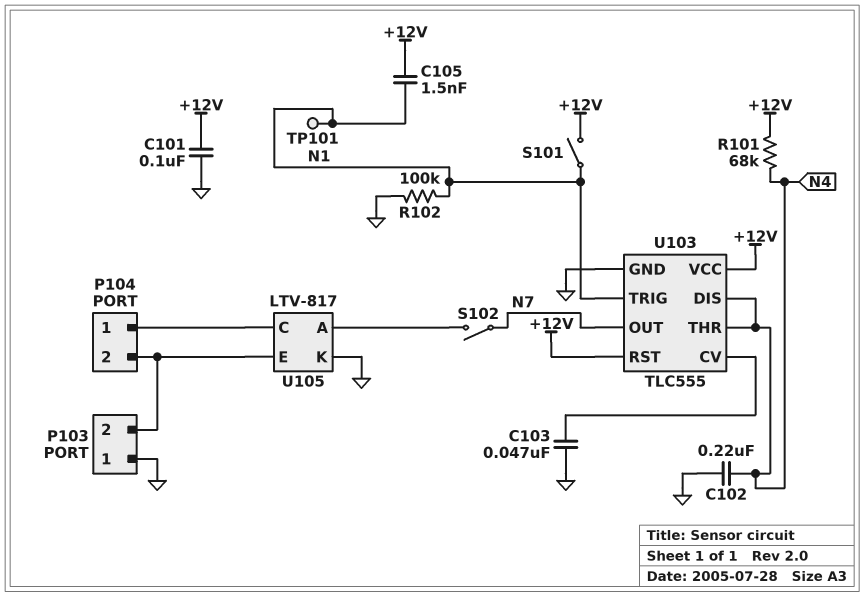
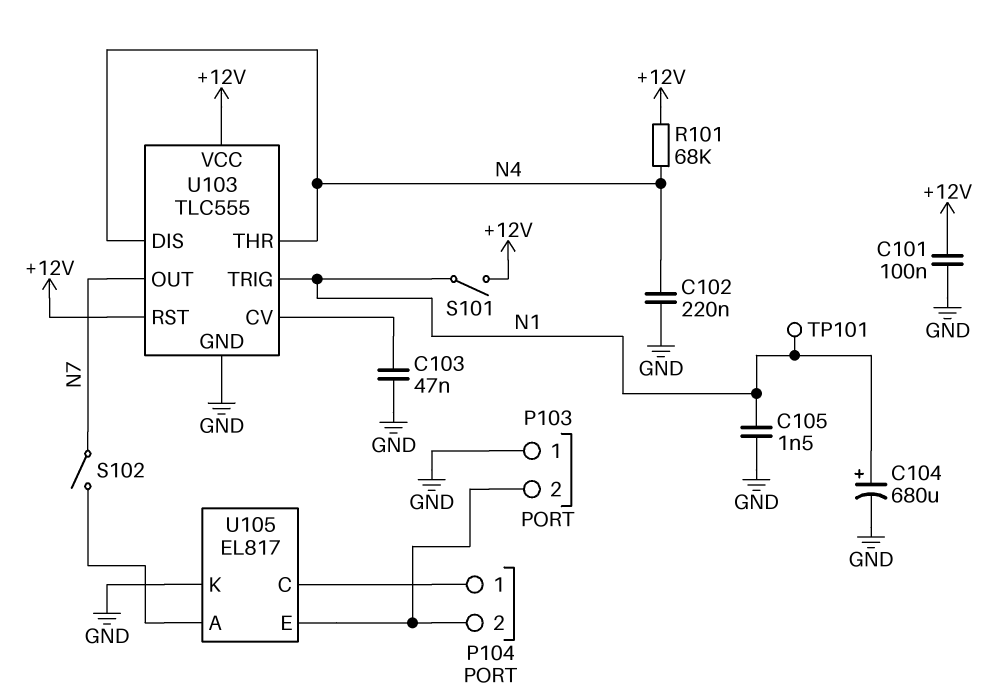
C104: none -> 680uF (plus N1, minus GND)
C105: 1.5nF (+12V, N1) -> 1.5nF (GND, N1)
R102: 100k (GND, N1) -> none
U105: LTV-817 -> EL817

